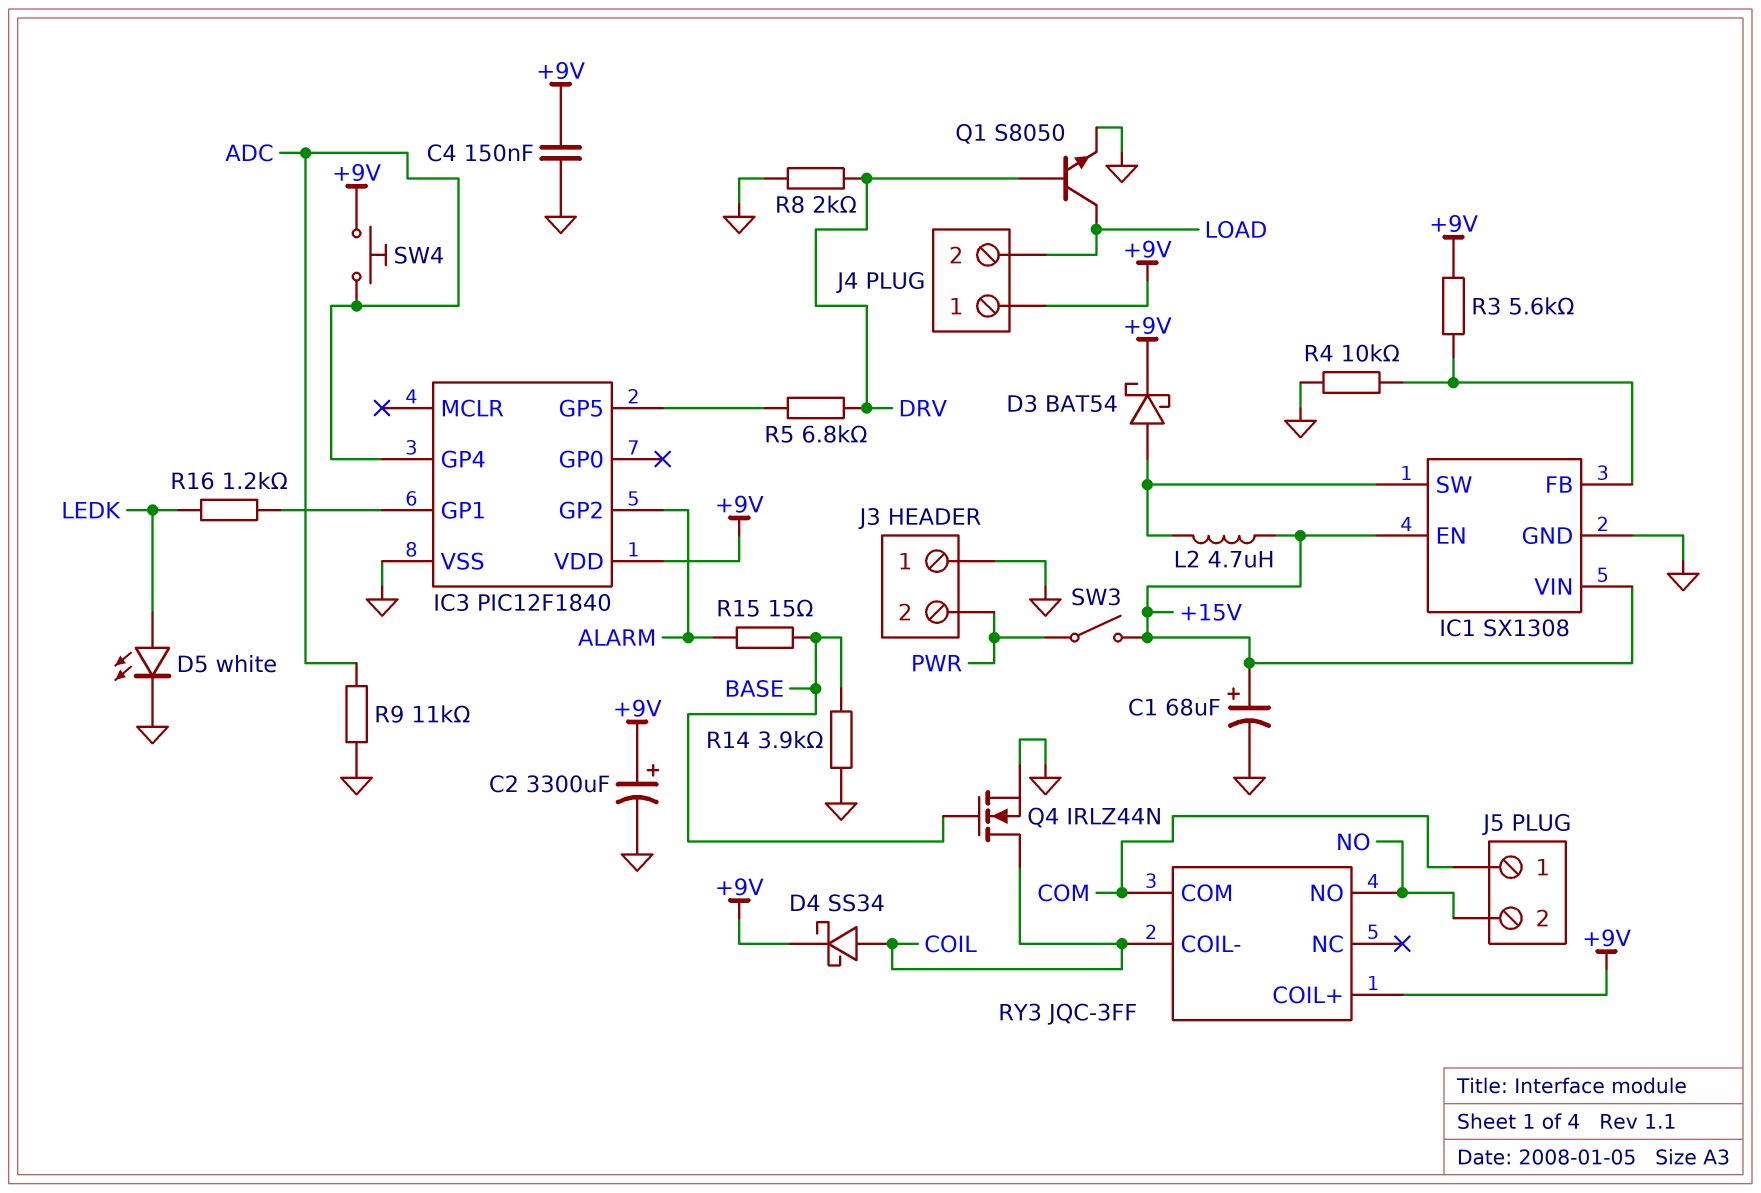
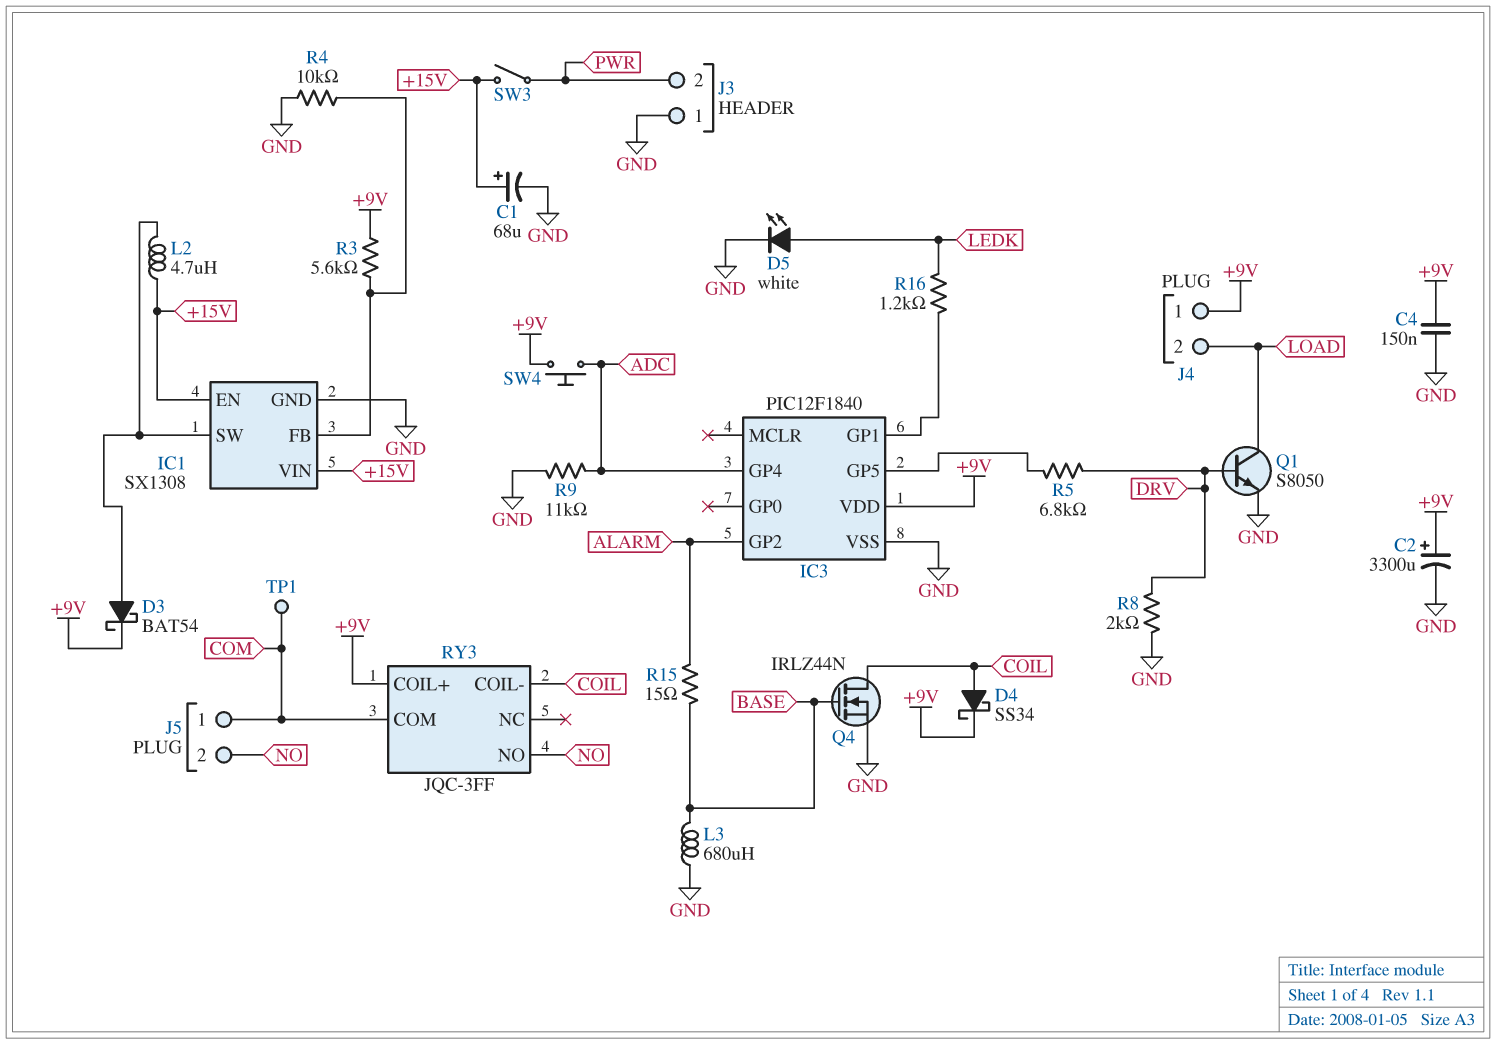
L3: none -> 680uH (BASE, GND)
R14: 3.9k (BASE, GND) -> none
TP1: none -> test point (COM)

